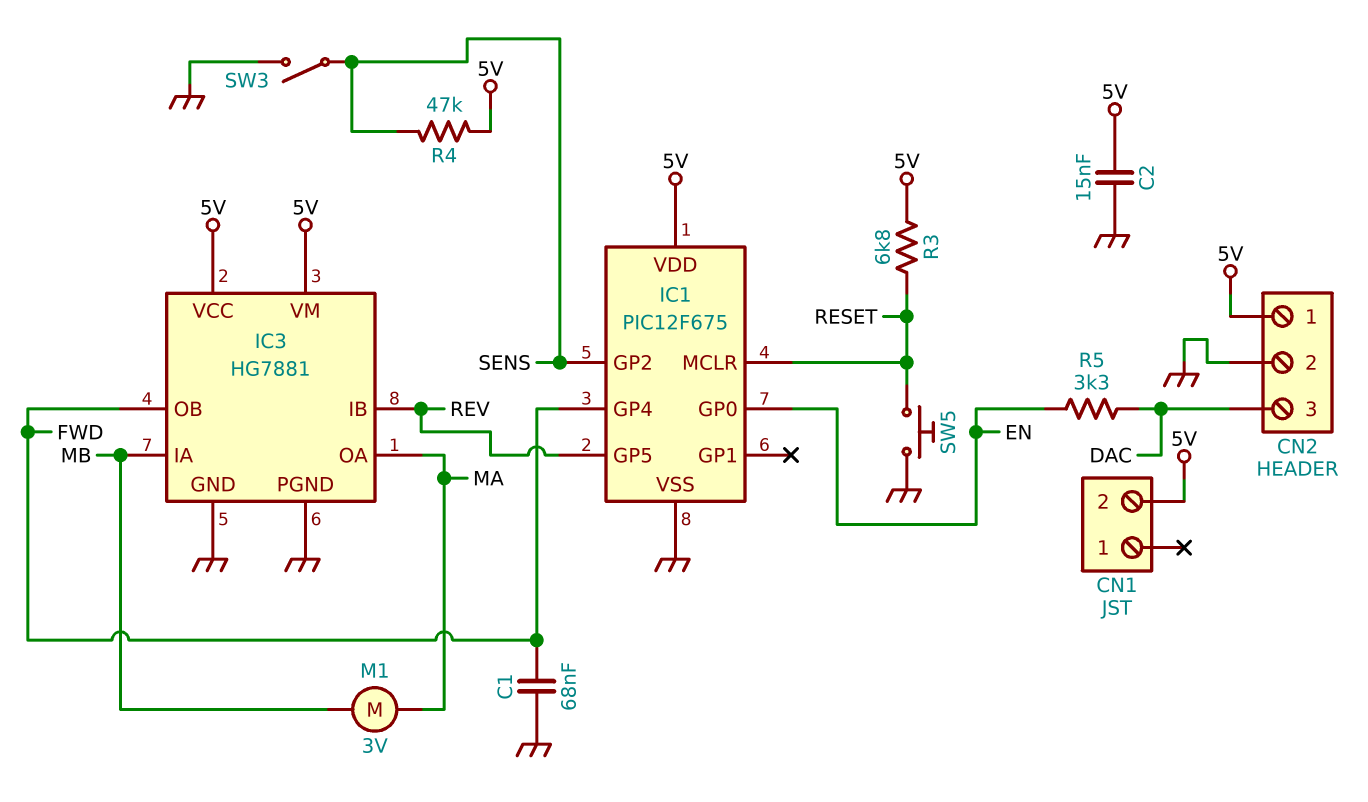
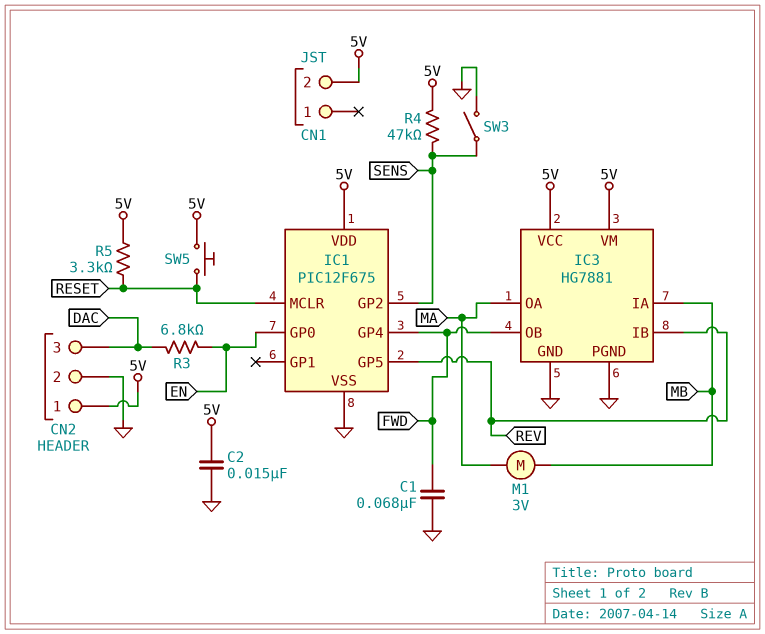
R3: 6.8k (5V, RESET) -> 6.8k (DAC, EN)
R5: 3.3k (DAC, EN) -> 3.3k (5V, RESET)
SW5: button (GND, RESET) -> button (5V, RESET)

